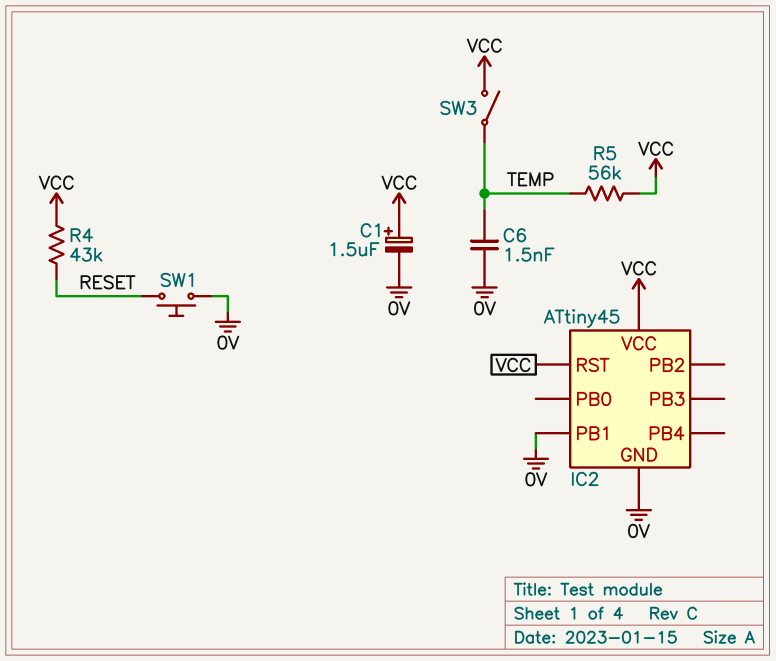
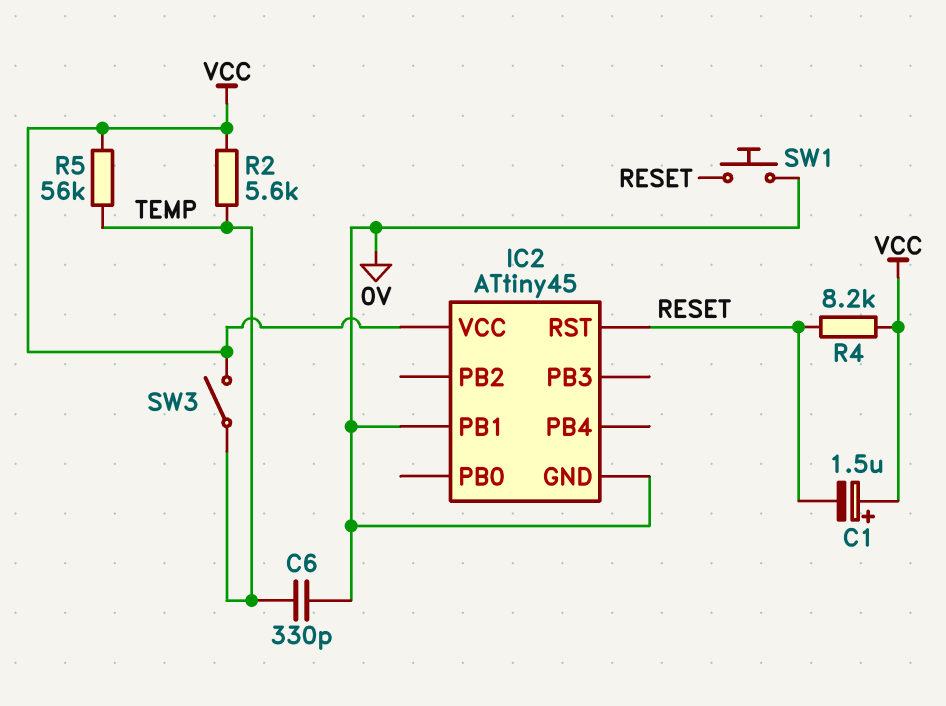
C1: 1.5uF (plus VCC, minus 0V) -> 1.5uF (plus VCC, minus RESET)
C6: 1.5nF (0V, TEMP) -> 330pF (0V, TEMP)
IC2 pin RST: VCC -> RESET
R2: none -> 5.6k (TEMP, VCC)
R4: 43k (RESET, VCC) -> 8.2k (RESET, VCC)

